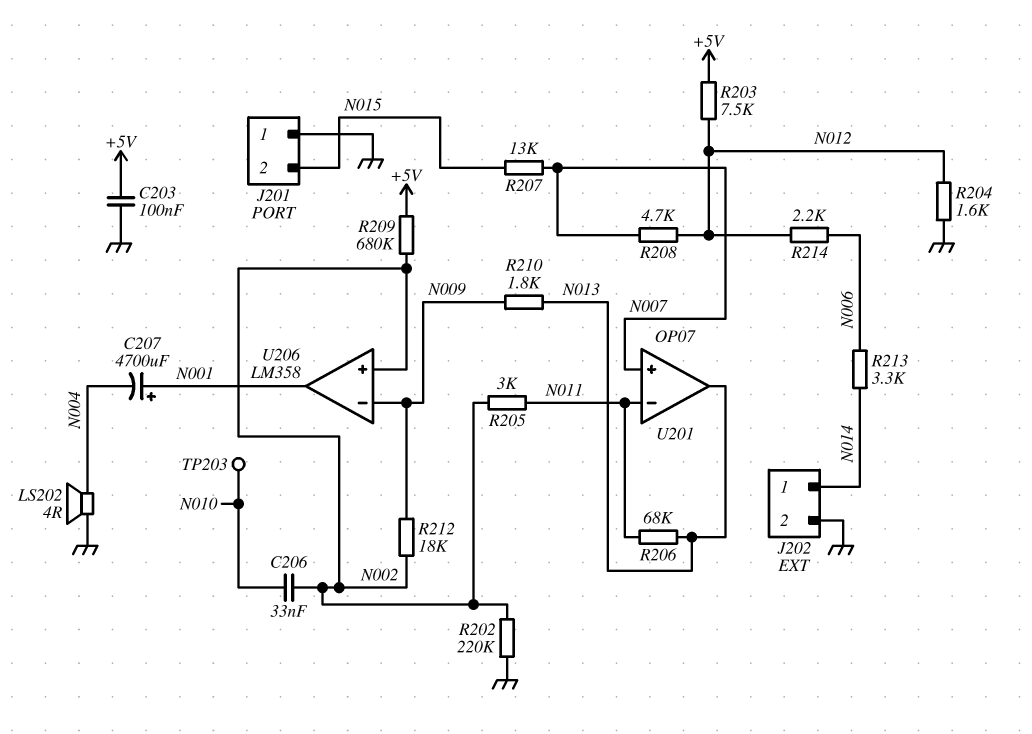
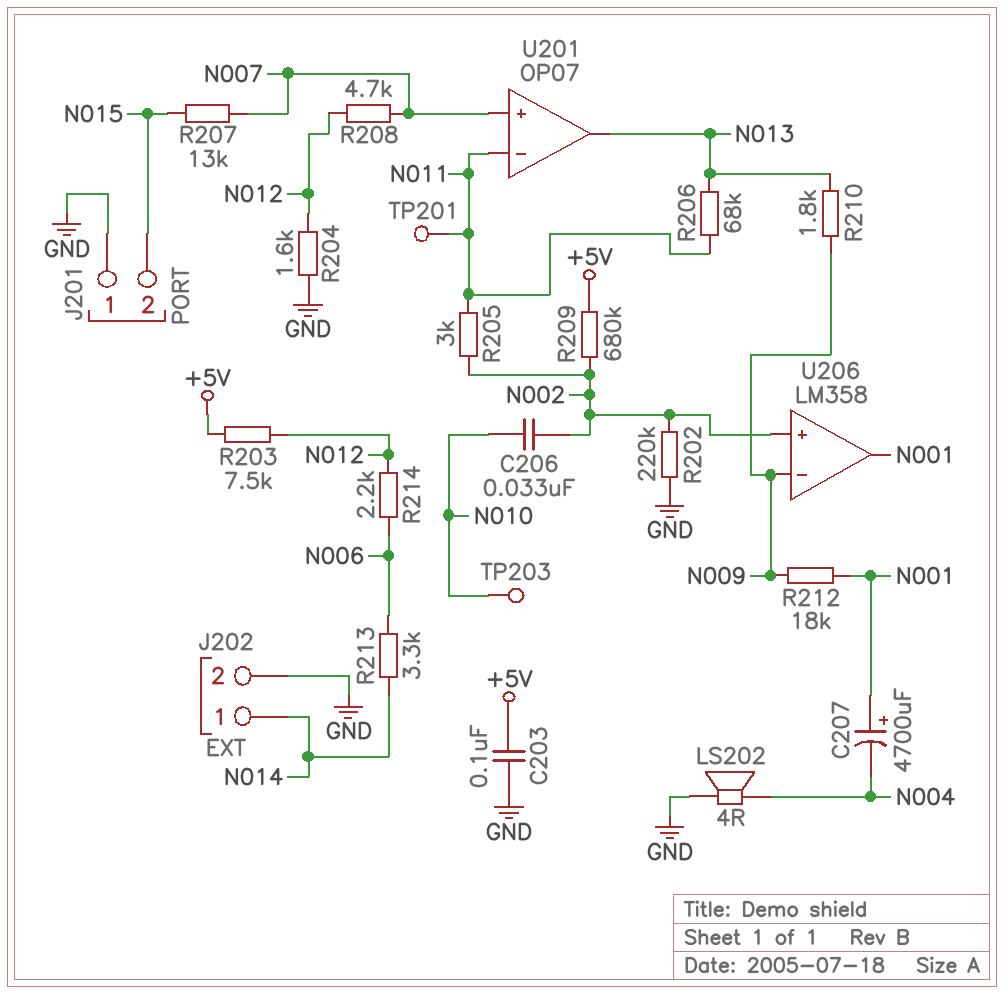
R212: 18k (N002, N009) -> 18k (N001, N009)
TP201: none -> test point (N011)

